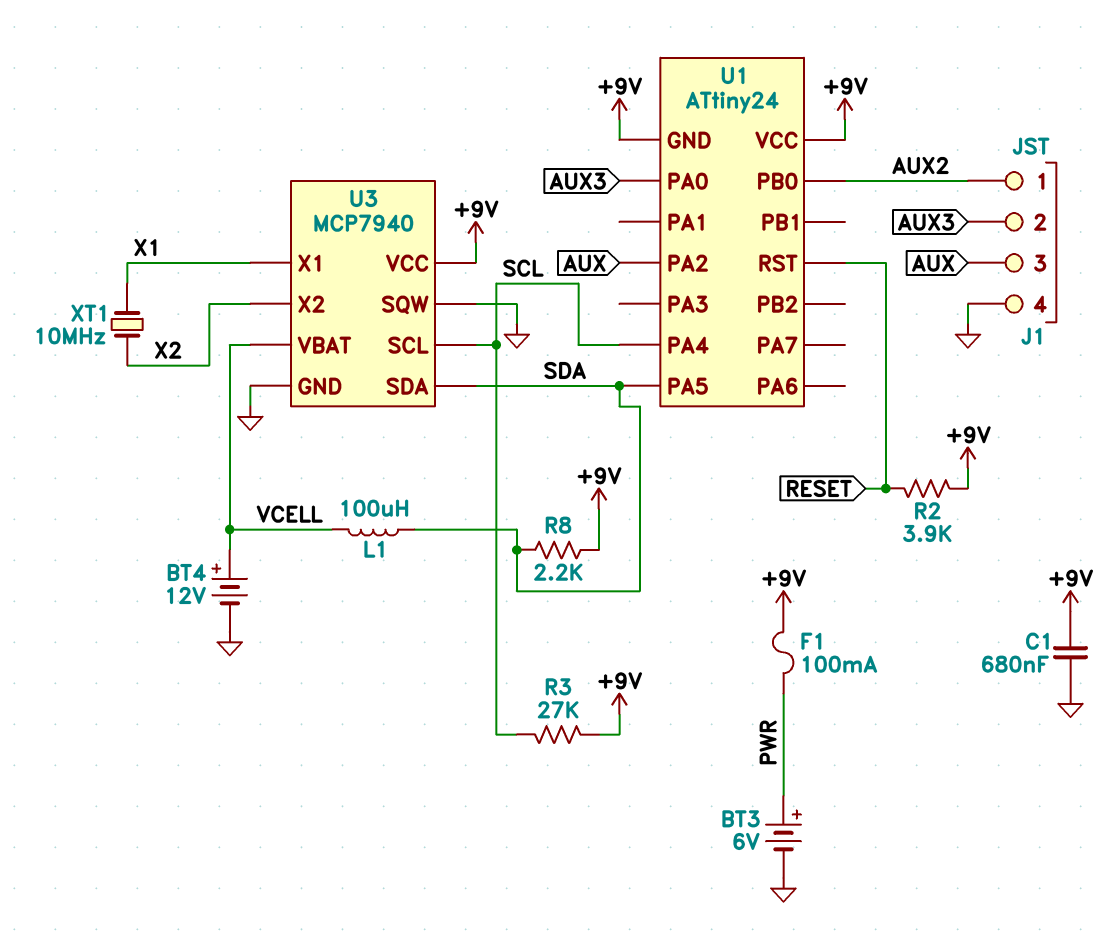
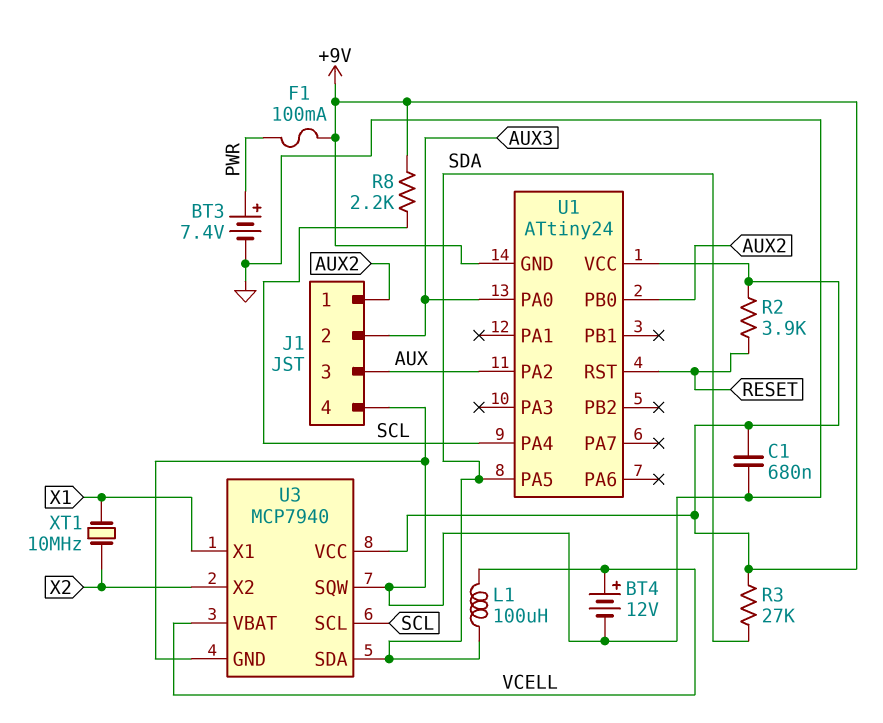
BT3: 6V (plus PWR, minus GND) -> 7.4V (plus PWR, minus GND)
R3: 27k (+9V, SCL) -> 27k (+9V, SDA)
R8: 2.2k (+9V, SDA) -> 2.2k (+9V, SCL)

